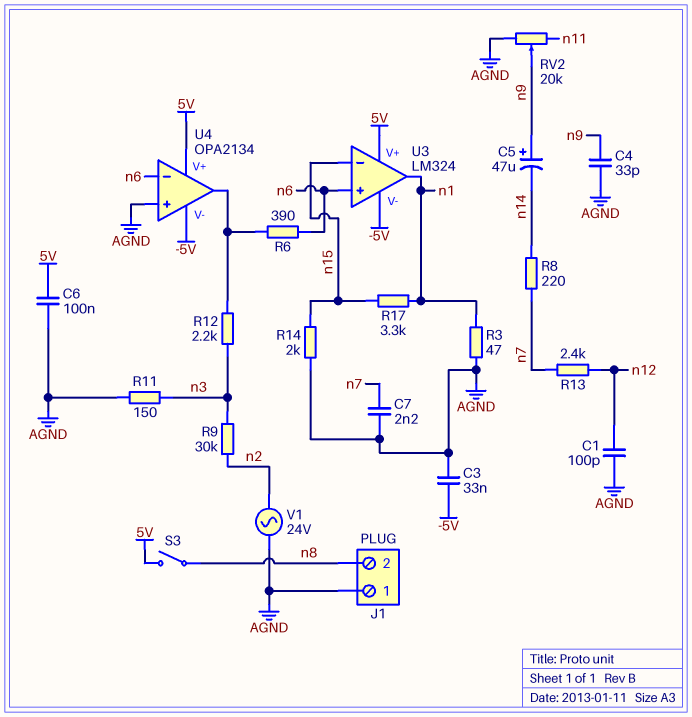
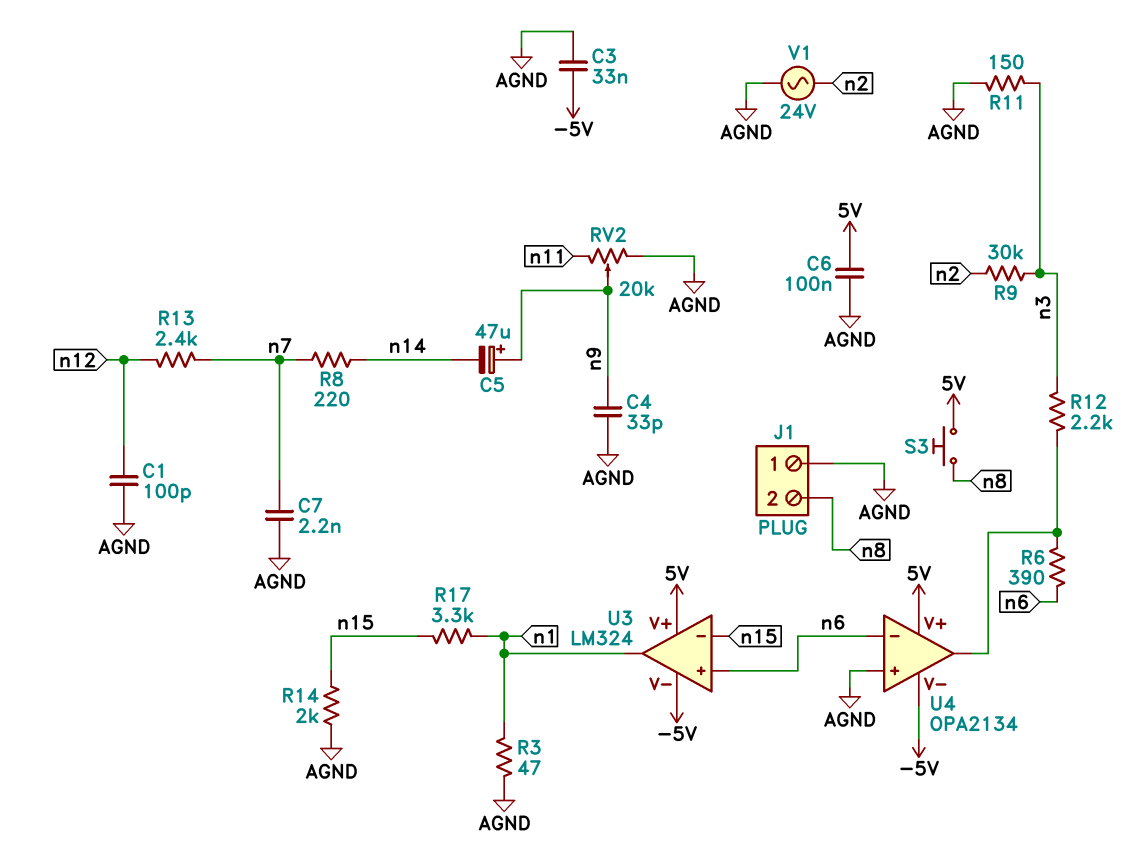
S3: switch (5V, n8) -> button (5V, n8)

